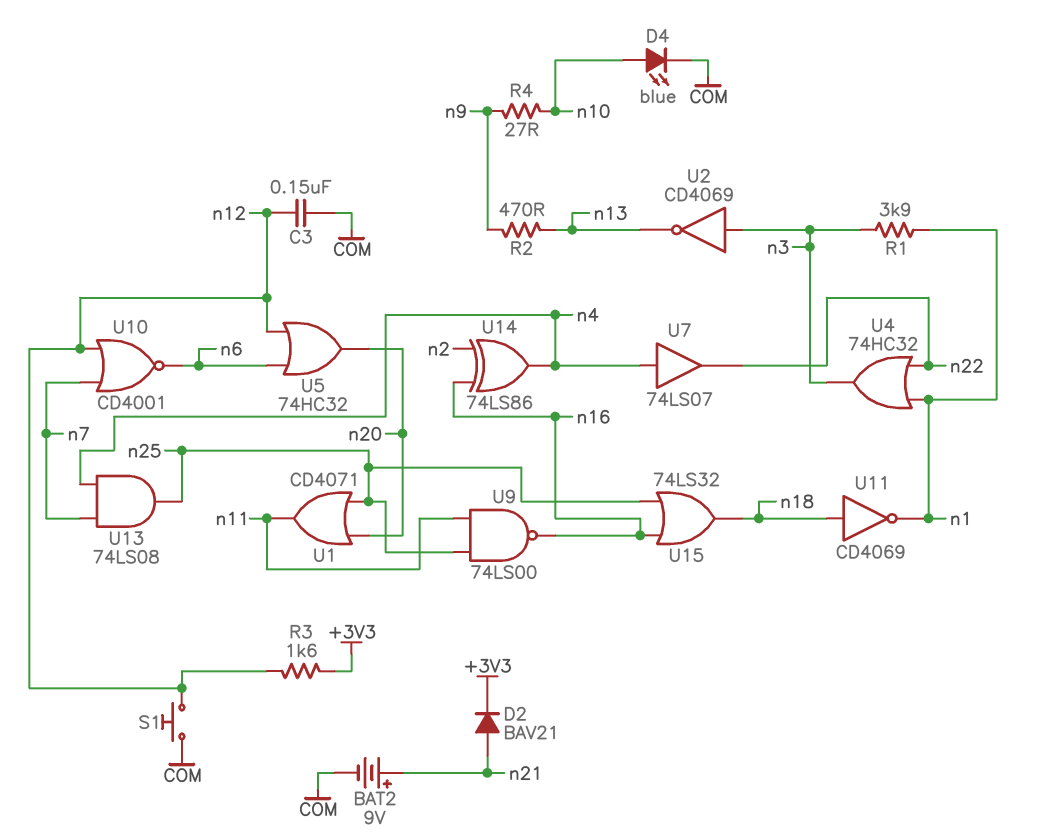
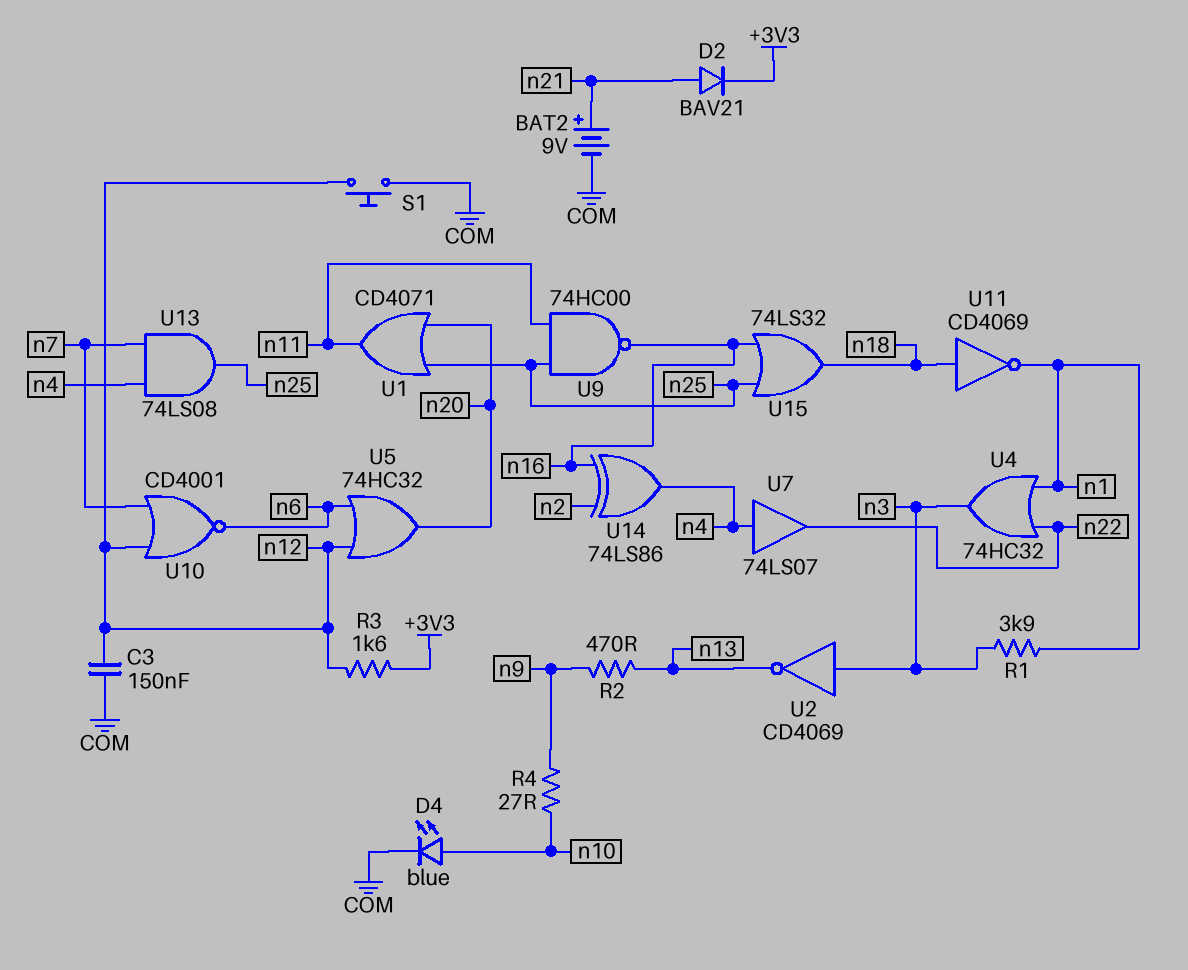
U9: NAND 74LS00 (in n11, in n25, out n16) -> NAND 74HC00 (in n11, in n25, out n16)

